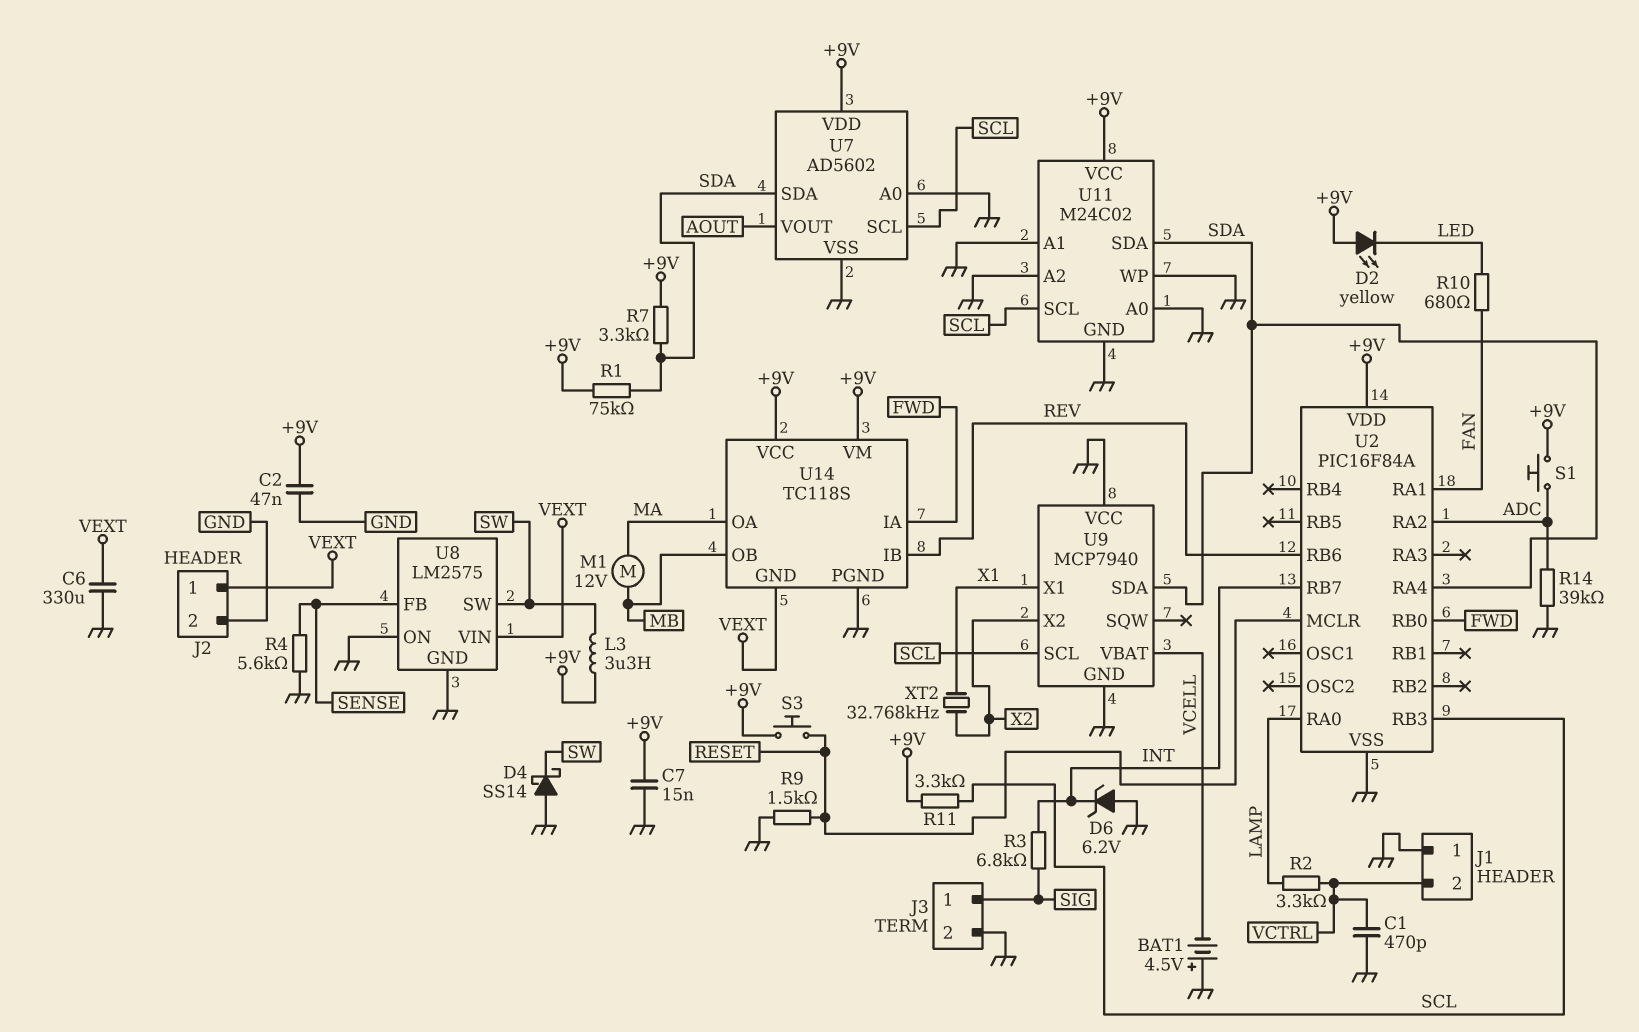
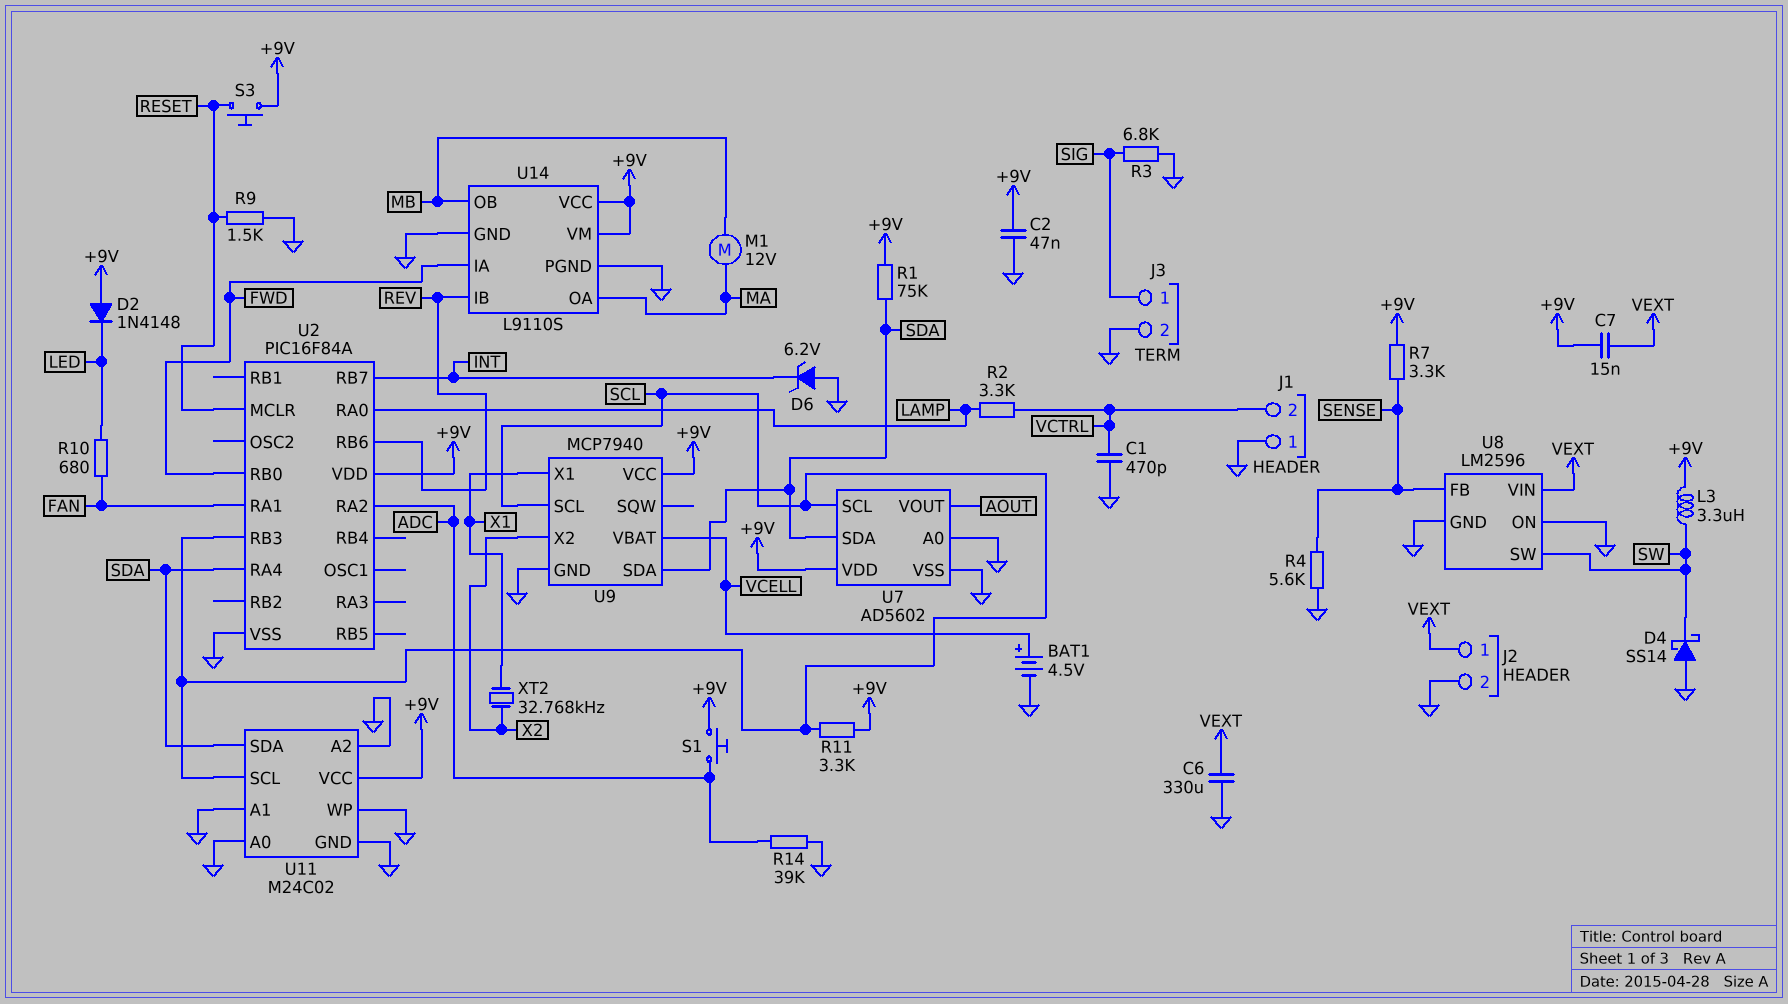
BAT1: 4.5V (plus GND, minus VCELL) -> 4.5V (plus VCELL, minus GND)
C7: 15nF (+9V, GND) -> 15nF (+9V, VEXT)
D2: LED yellow (A +9V, K LED) -> diode 1N4148 (A +9V, K LED)
R3: 6.8k (INT, SIG) -> 6.8k (GND, SIG)
R7: 3.3k (+9V, SDA) -> 3.3k (+9V, SENSE)
U8: LM2575 -> LM2596
U9 pin VCC: GND -> +9V
U14: TC118S -> L9110S
U14 pin GND: VEXT -> GND

